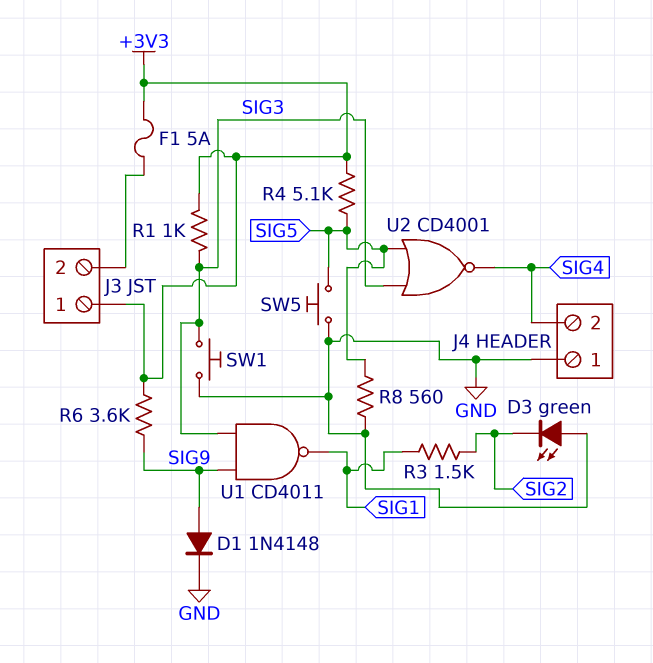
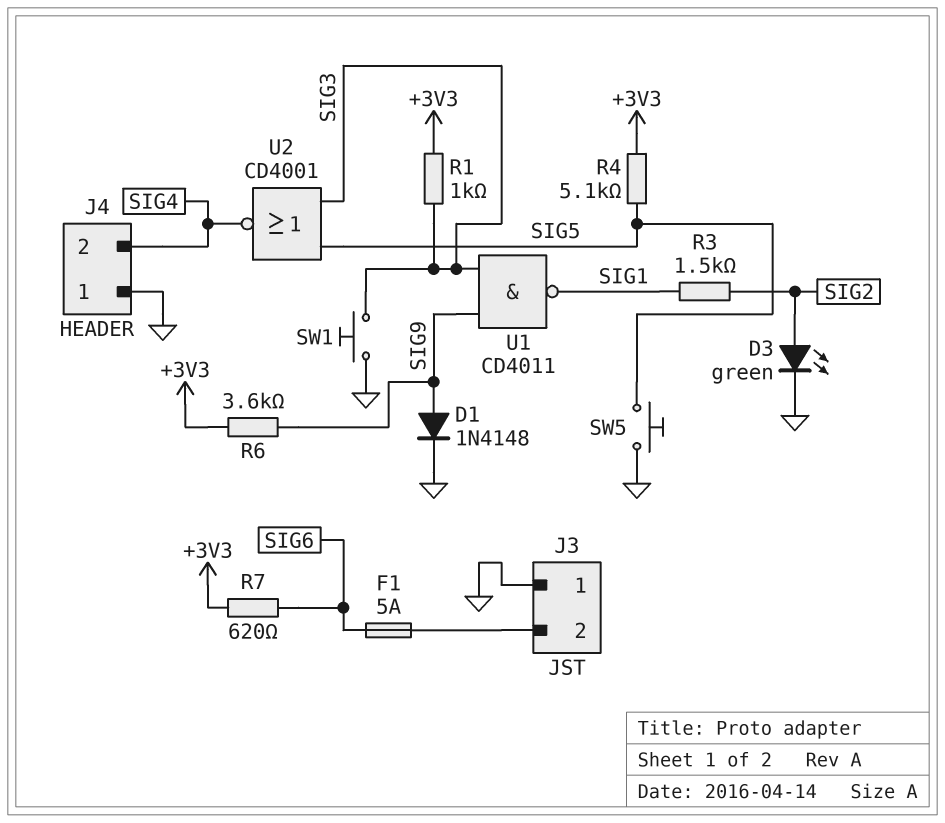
D3: LED green (A GND, K SIG2) -> LED green (A SIG2, K GND)
F1: 5A (+3V3, J3/2) -> 5A (J3/2, SIG6)
J3 pin 1: +3V3 -> GND
R7: none -> 620 (+3V3, SIG6)
R8: 560 (GND, SIG5) -> none

